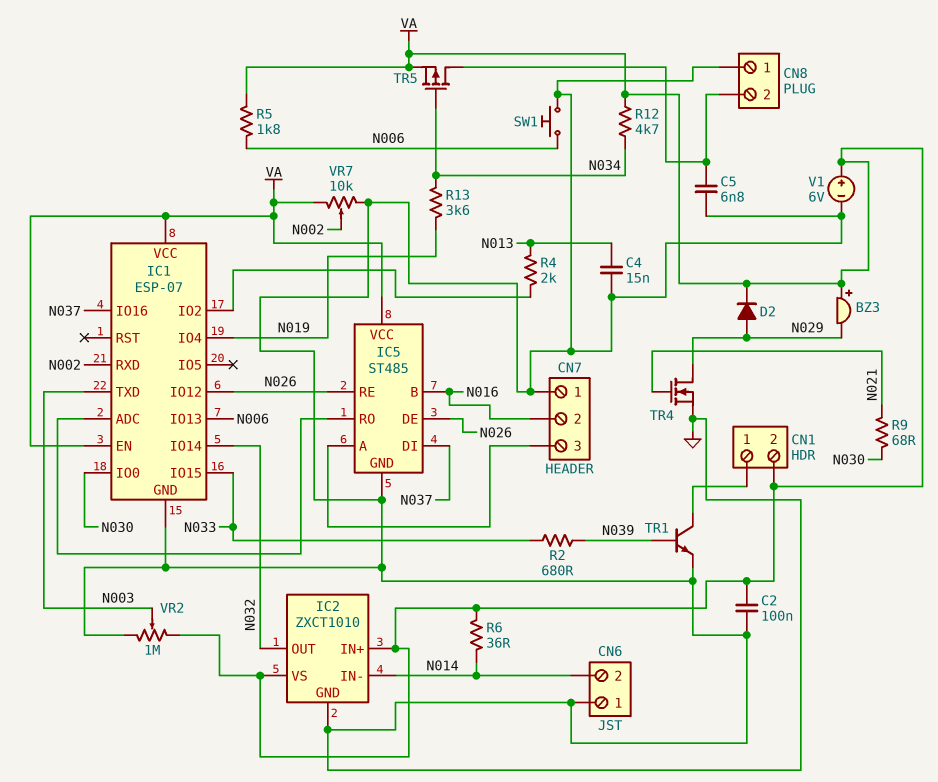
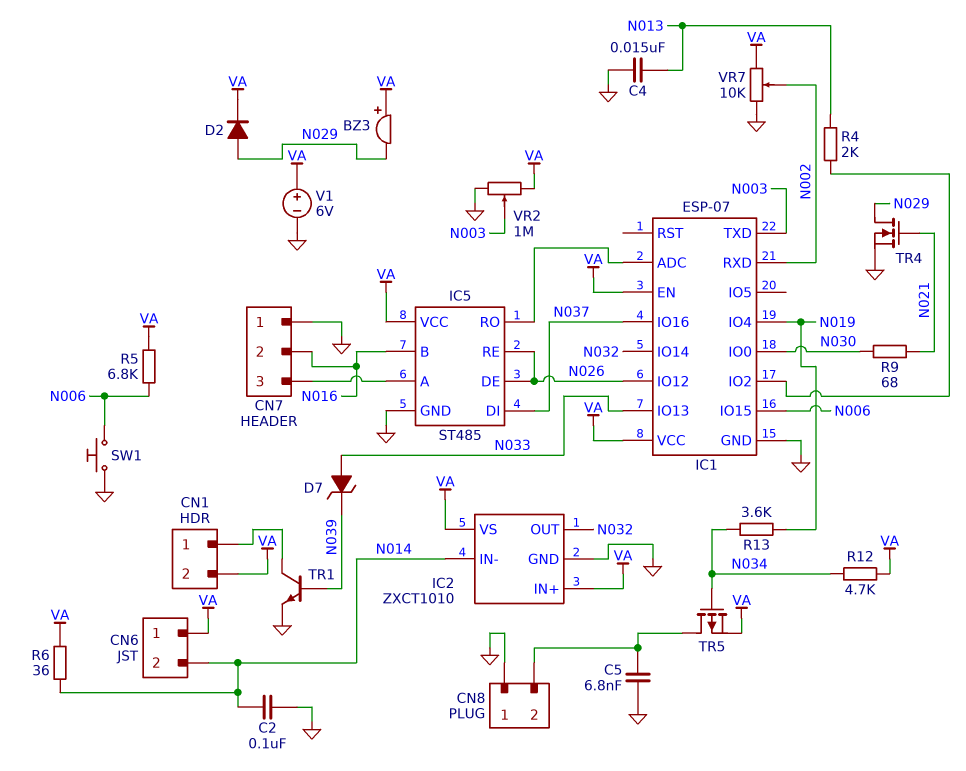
C2: 100nF (GND, VA) -> 100nF (GND, N014)
CN6 pin 1: GND -> VA
D7: none -> zener (A N033, K N039)
IC1 pin IO13: N006 -> N033
IC1 pin IO15: N033 -> N006
R2: 680 (N033, N039) -> none
R5: 1.8k (N006, VA) -> 6.8k (N006, VA)

